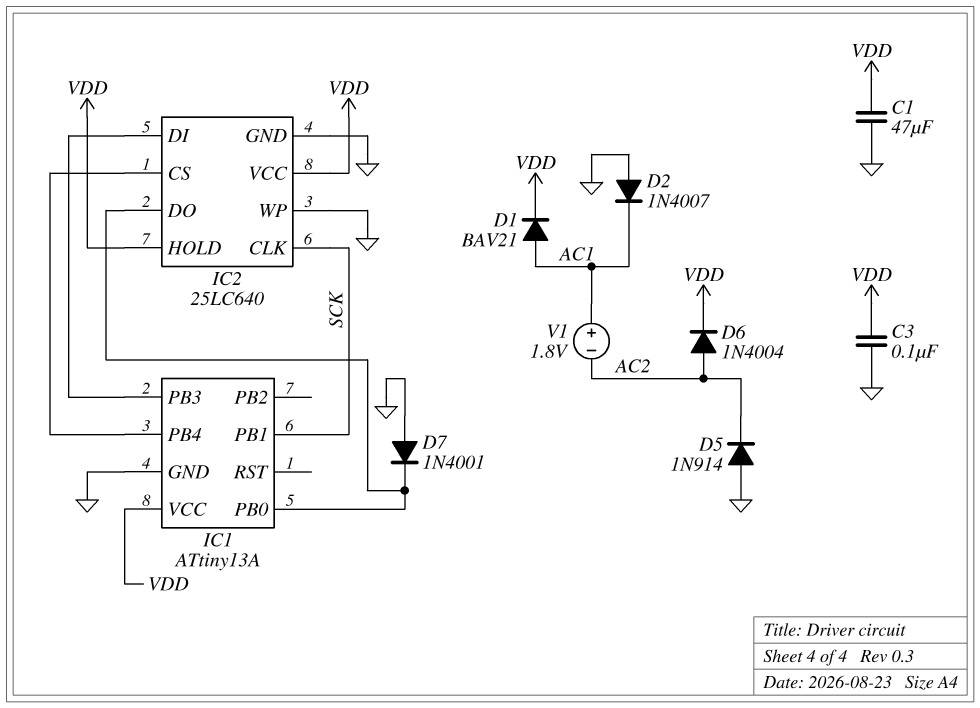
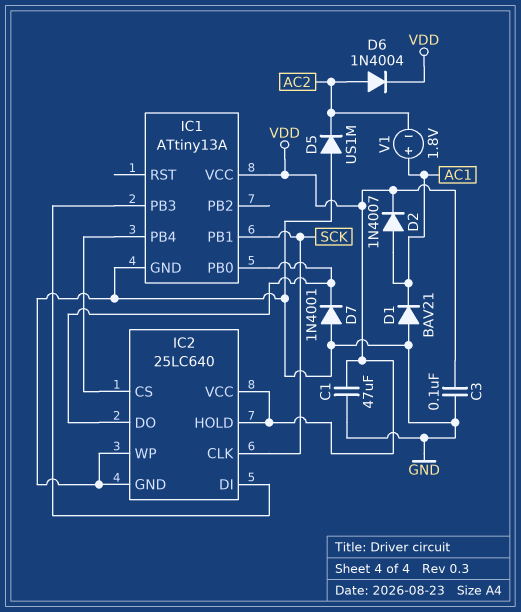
D1: diode BAV21 (A AC1, K VDD) -> diode BAV21 (A GND, K AC1)
D2: diode 1N4007 (A GND, K AC1) -> diode 1N4007 (A AC1, K VDD)
D5: diode 1N914 (A GND, K AC2) -> diode US1M (A GND, K AC2)

